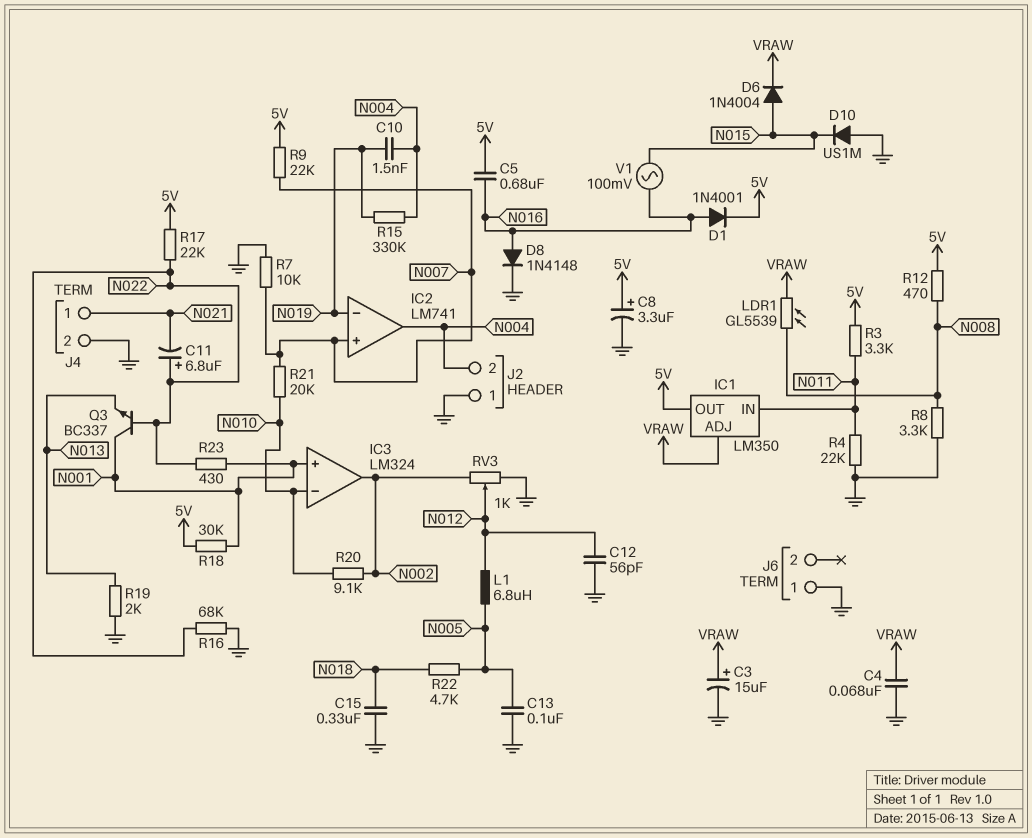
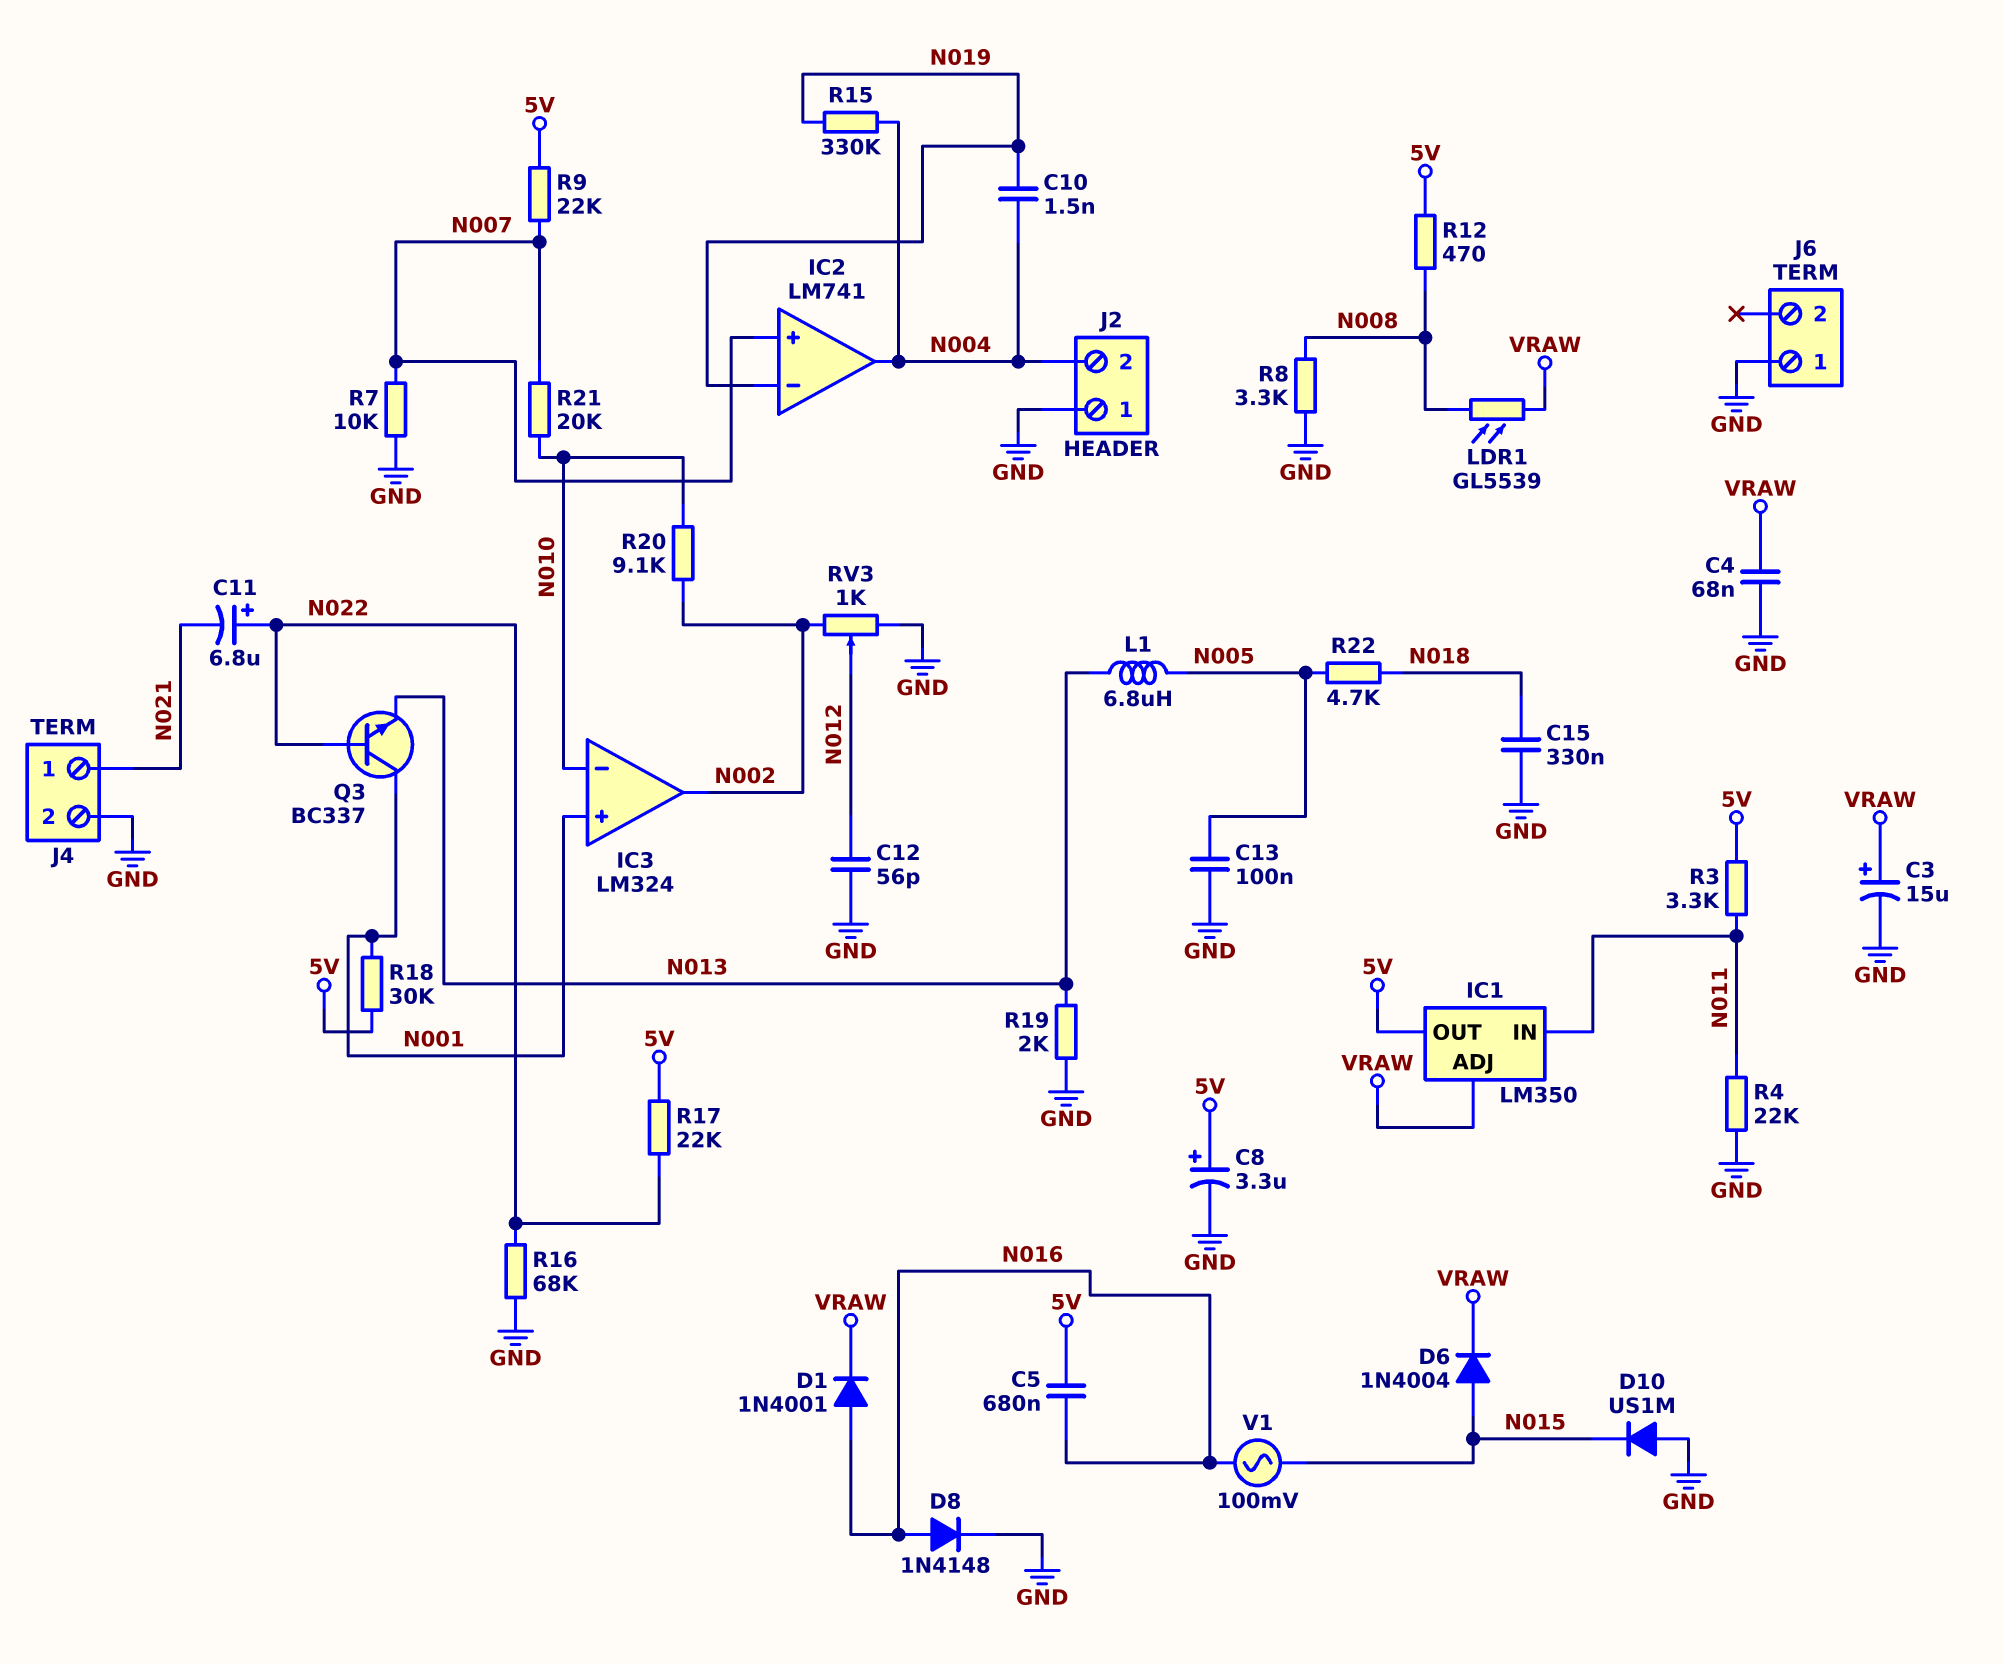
D1: diode 1N4001 (A N016, K 5V) -> diode 1N4001 (A N016, K VRAW)
L1: 6.8uH (N005, N012) -> 6.8uH (N005, N013)
R23: 430 (N001, N022) -> none

